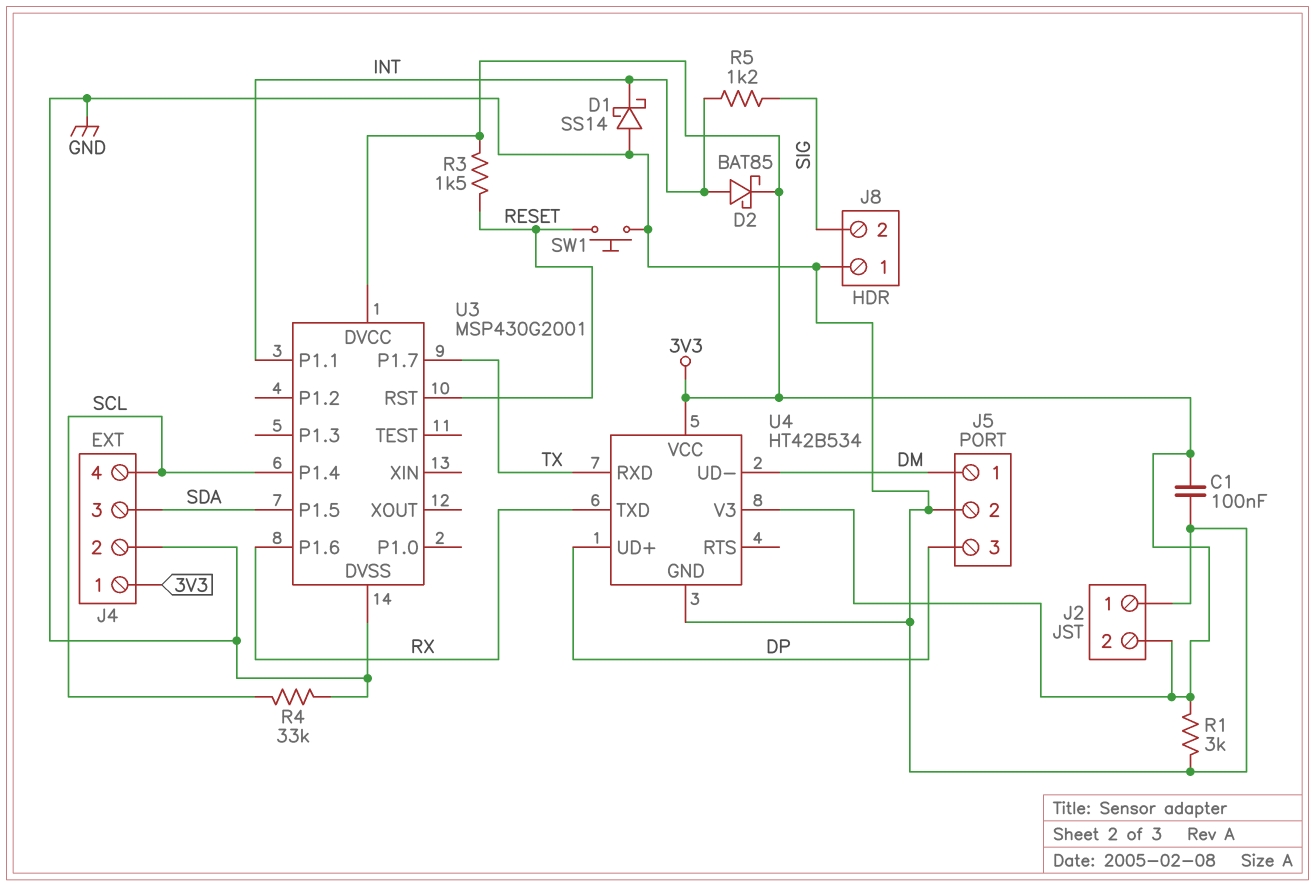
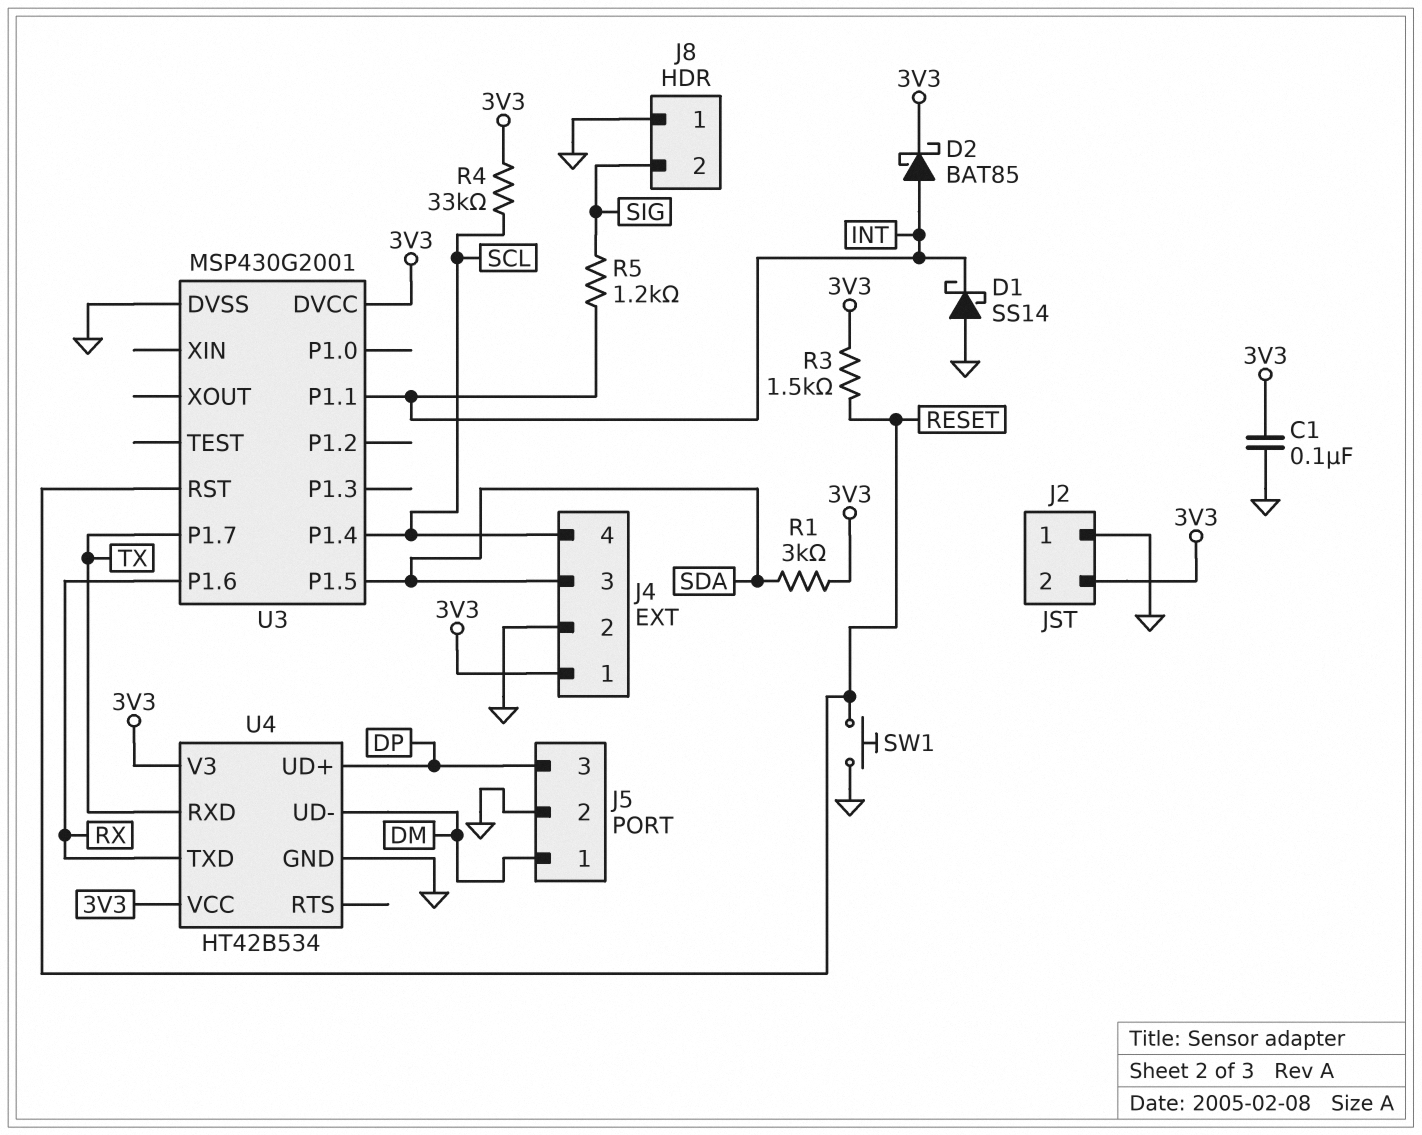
R1: 3k (3V3, GND) -> 3k (3V3, SDA)
R4: 33k (GND, SCL) -> 33k (3V3, SCL)

